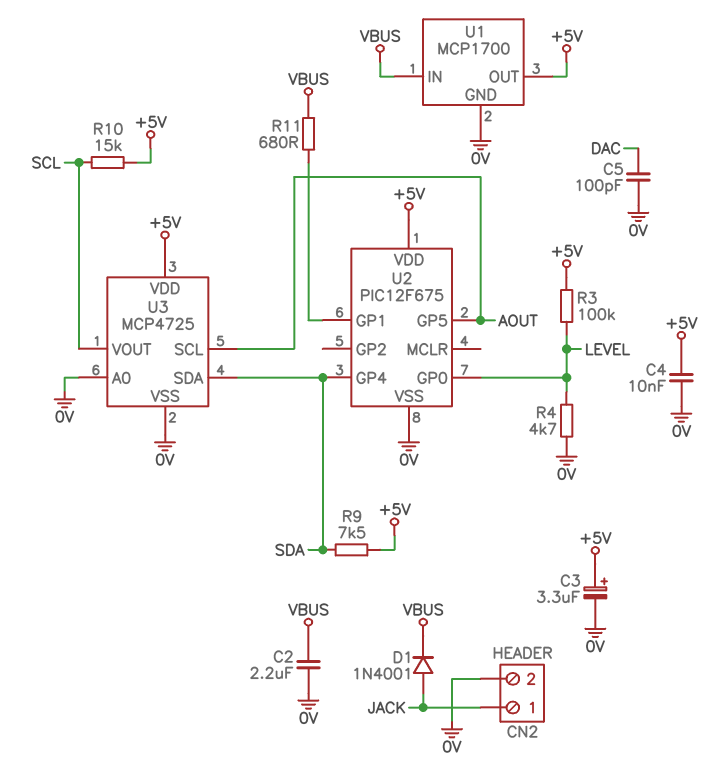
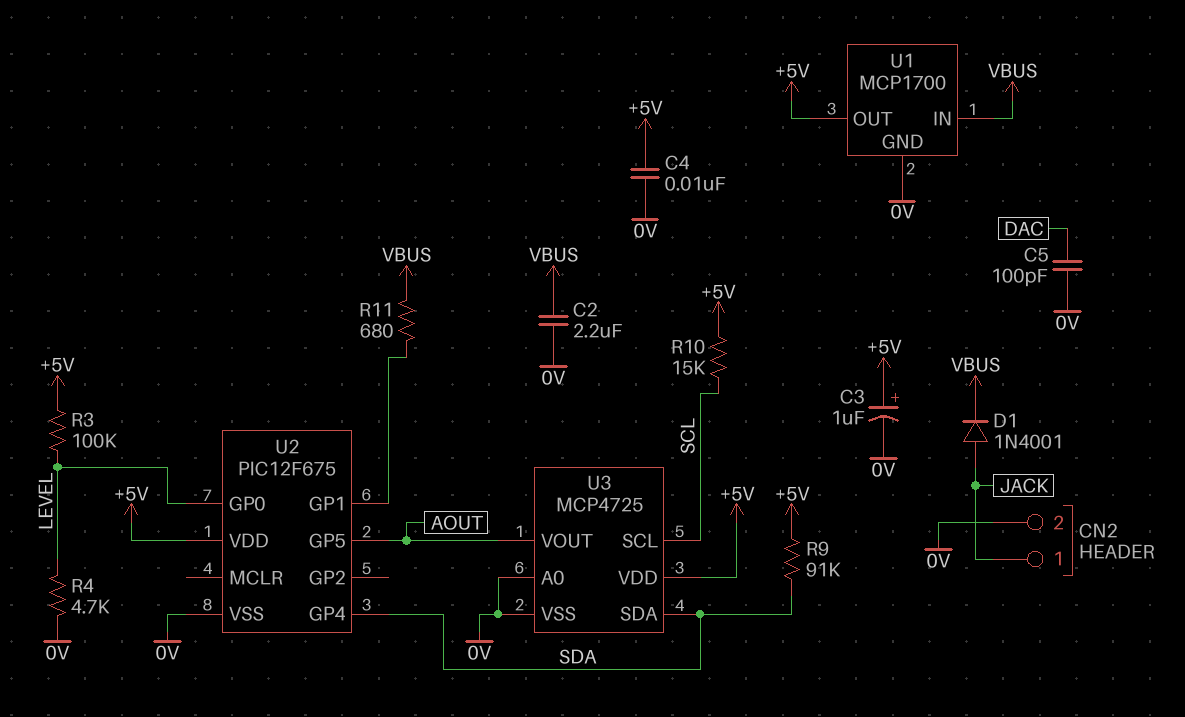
C3: 3.3uF (plus +5V, minus 0V) -> 1uF (plus +5V, minus 0V)
R9: 7.5k (+5V, SDA) -> 91k (+5V, SDA)
U3 pin SCL: AOUT -> SCL
U3 pin VOUT: SCL -> AOUT

